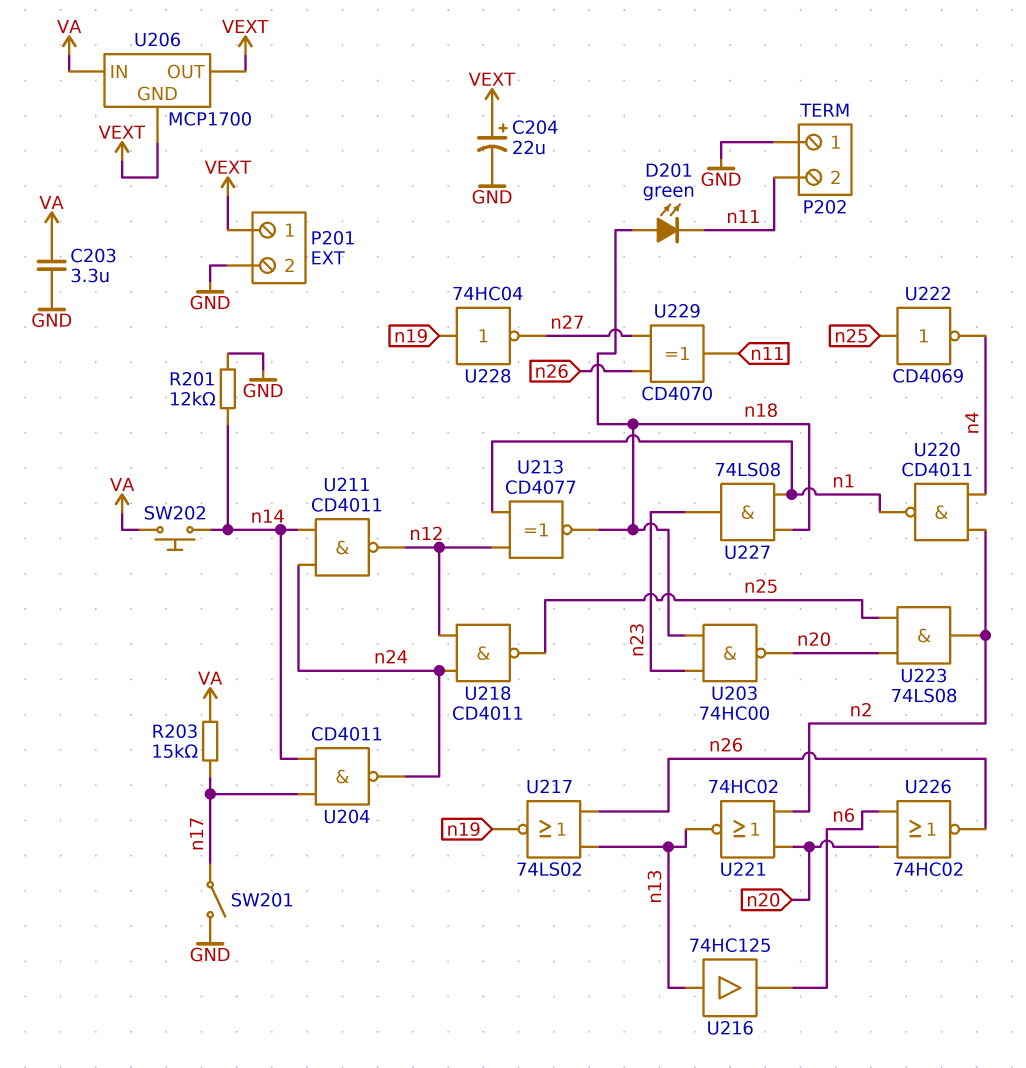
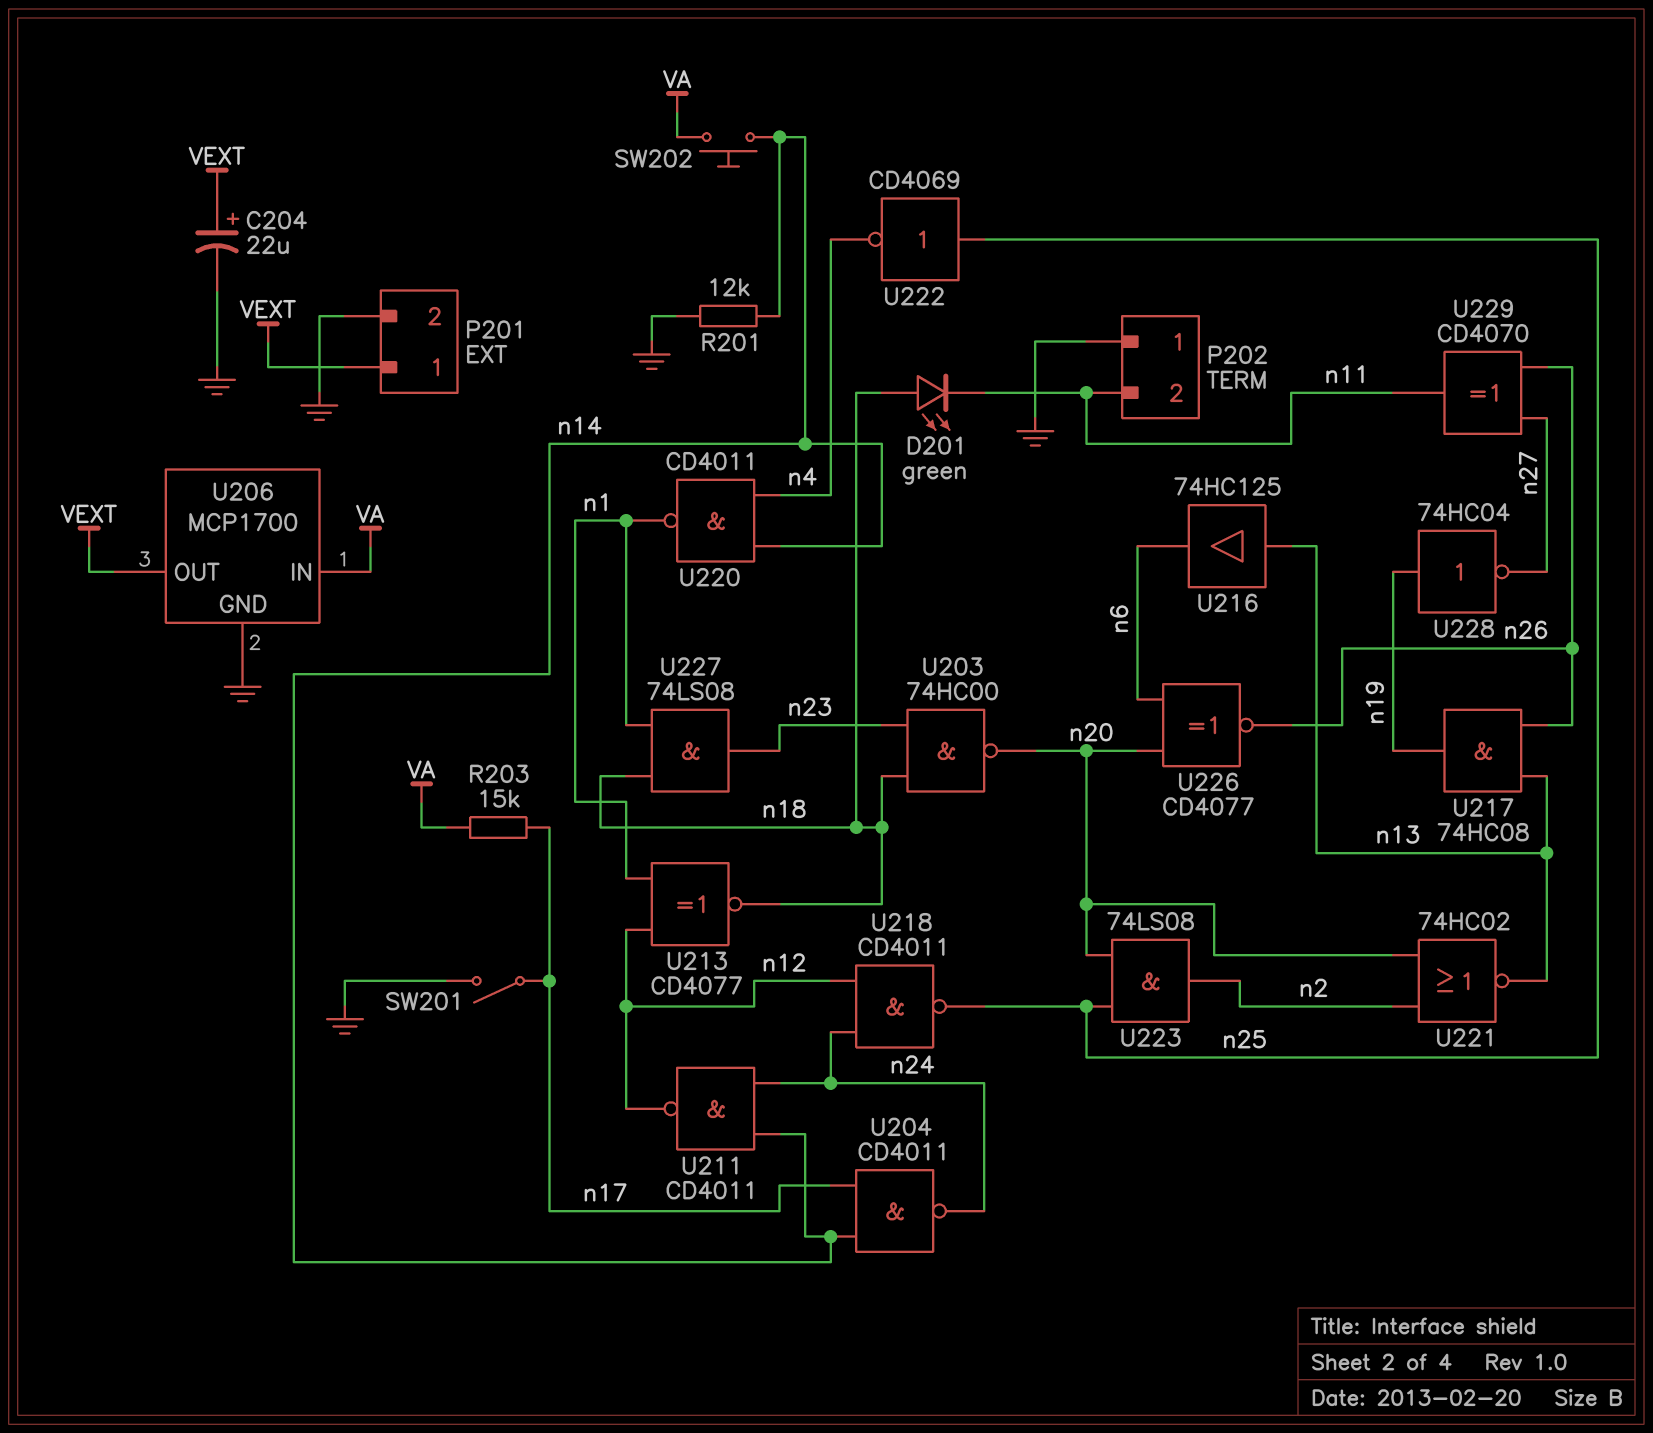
C203: 3.3uF (GND, VA) -> none
U206 pin GND: VEXT -> GND
U217: NOR 74LS02 (in n13, in n26, out n19) -> AND 74HC08 (in n13, in n26, out n19)
U220: NAND CD4011 (in n2, in n4, out n1) -> NAND CD4011 (in n4, in n14, out n1)
U226: NOR 74HC02 (in n6, in n20, out n26) -> XNOR CD4077 (in n6, in n20, out n26)

